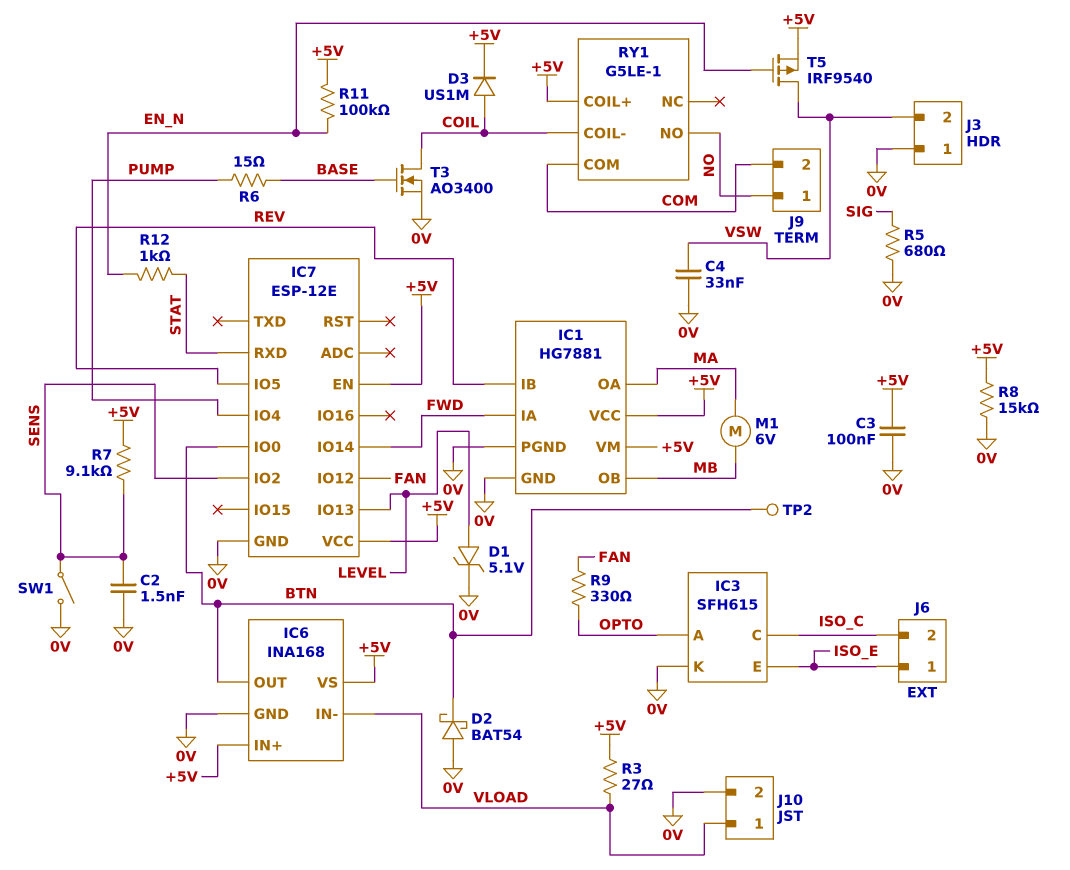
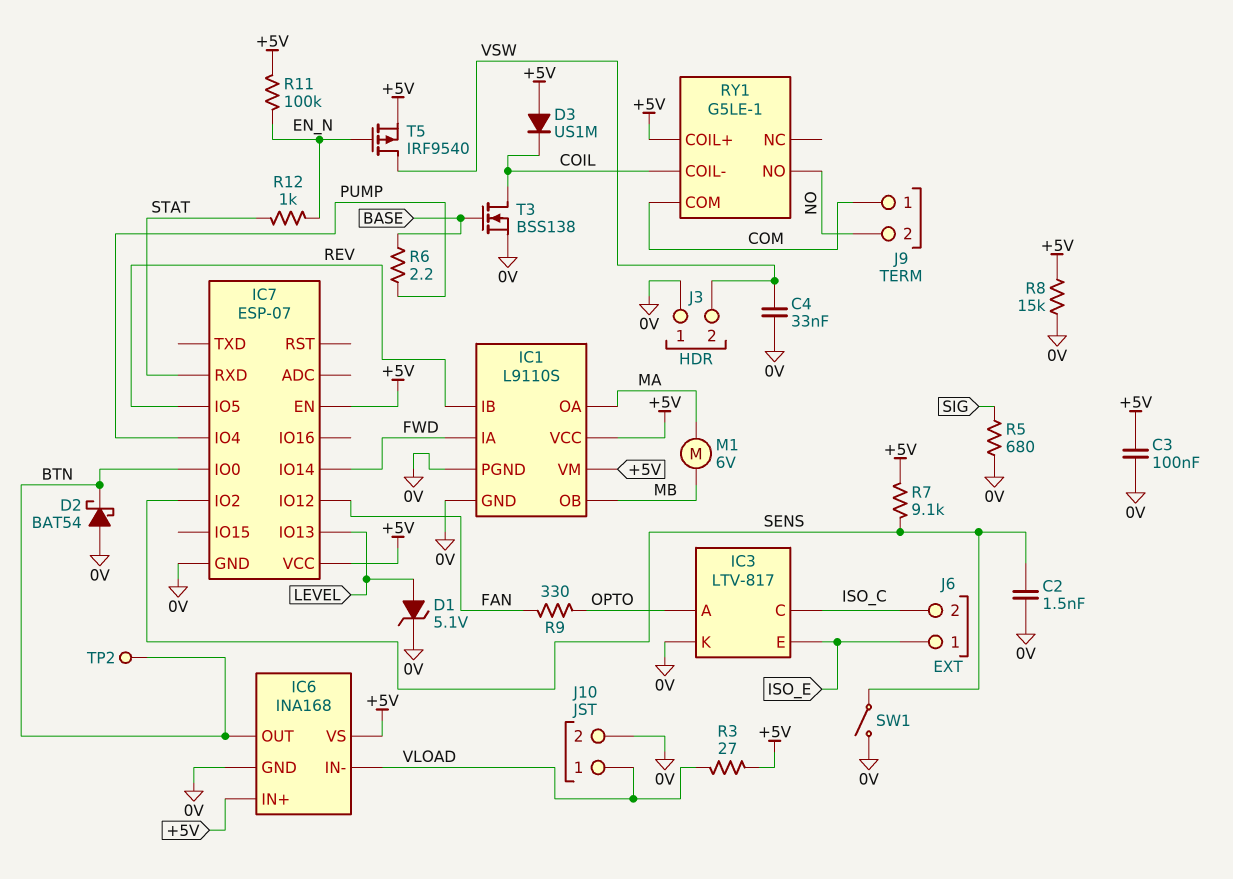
D3: diode US1M (A COIL, K +5V) -> diode US1M (A +5V, K COIL)
IC1: HG7881 -> L9110S
IC3: SFH615 -> LTV-817
IC7: ESP-12E -> ESP-07
J9 pin 1: NO -> COM
J9 pin 2: COM -> NO
R6: 15 (BASE, PUMP) -> 2.2 (BASE, PUMP)
T3: NMOS AO3400 (G BASE, D COIL, S 0V) -> NMOS BSS138 (G BASE, D COIL, S 0V)

